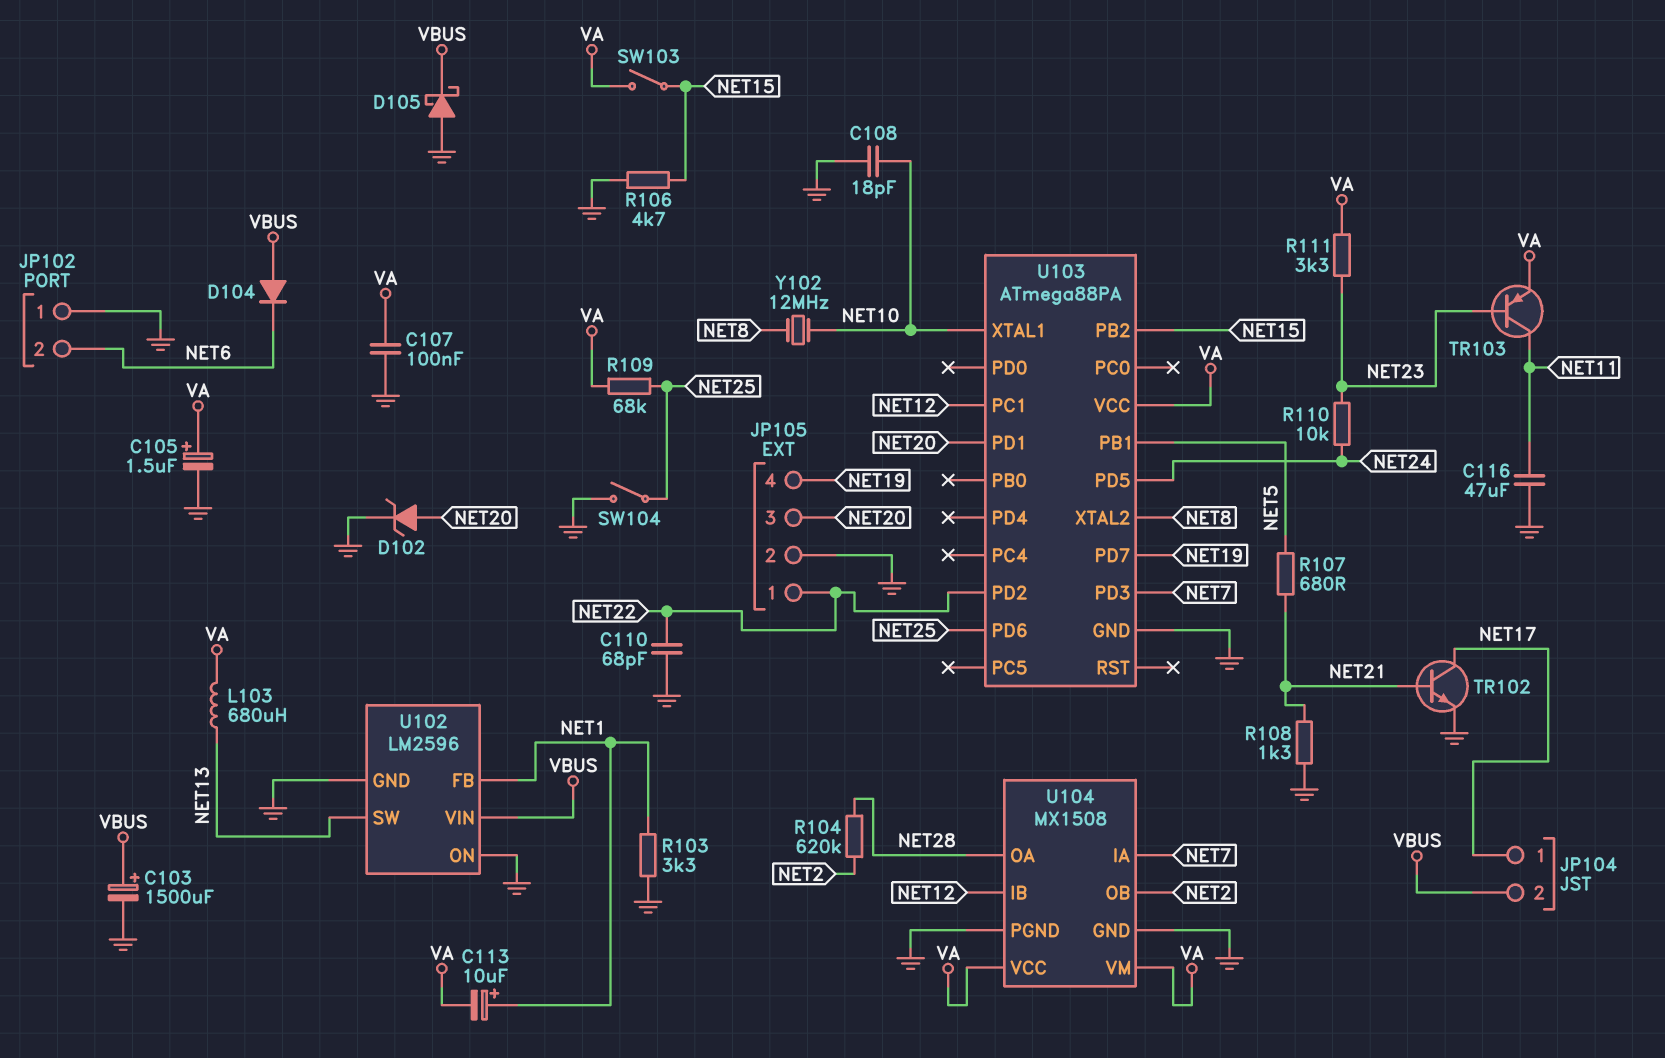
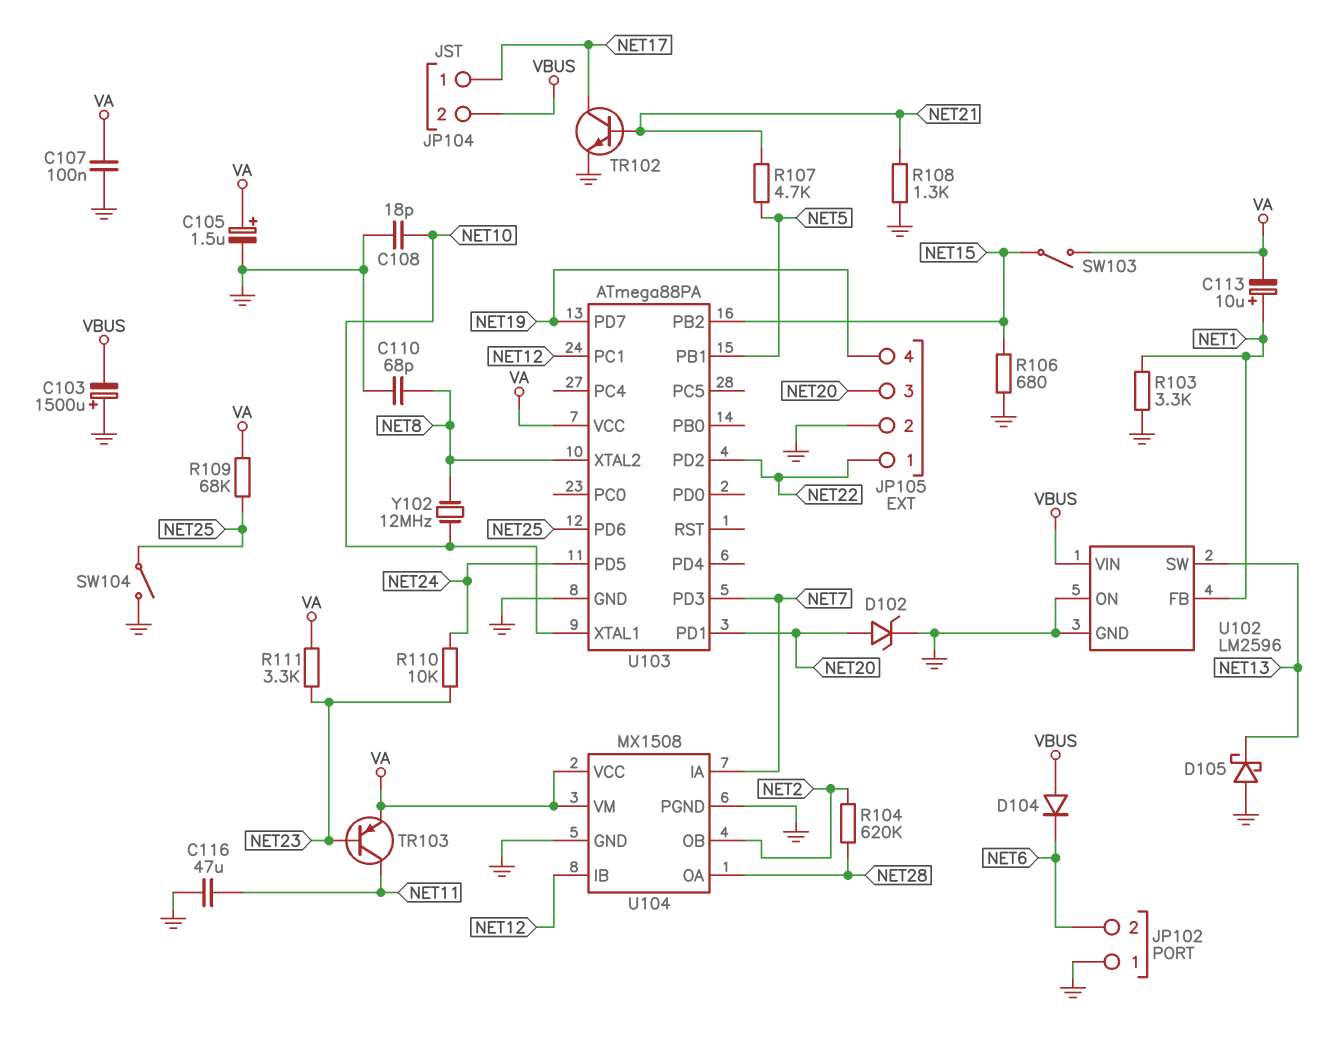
C103: 1500uF (plus VBUS, minus GND) -> 1500uF (plus GND, minus VBUS)
C110: 68pF (GND, NET22) -> 68pF (GND, NET8)
D105: schottky (A GND, K VBUS) -> schottky (A GND, K NET13)
L103: 680uH (NET13, VA) -> none
R106: 4.7k (GND, NET15) -> 680 (GND, NET15)
R107: 680 (NET5, NET21) -> 4.7k (NET5, NET21)

